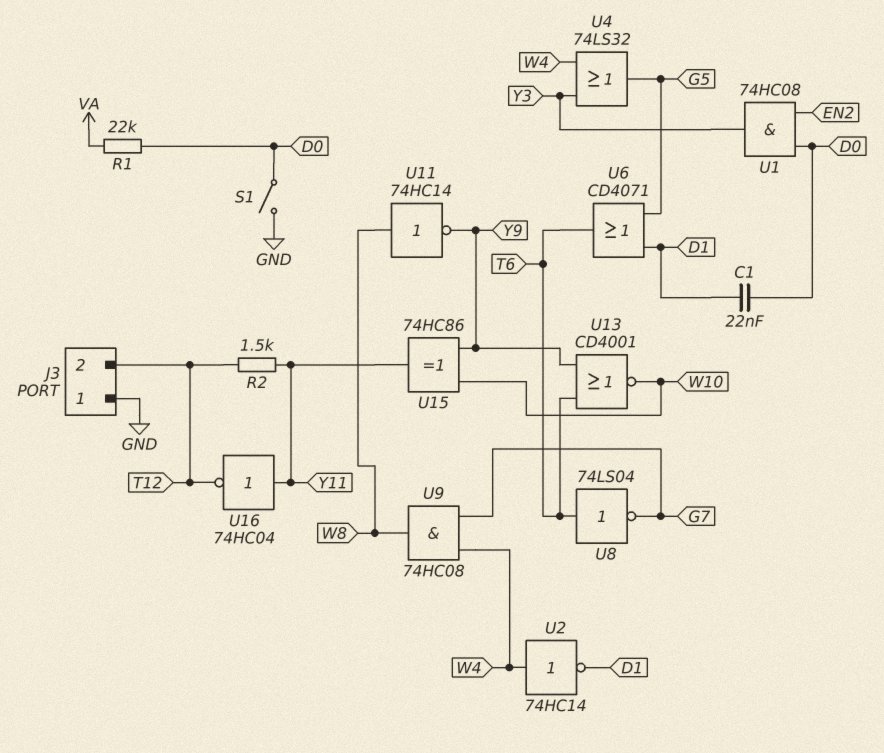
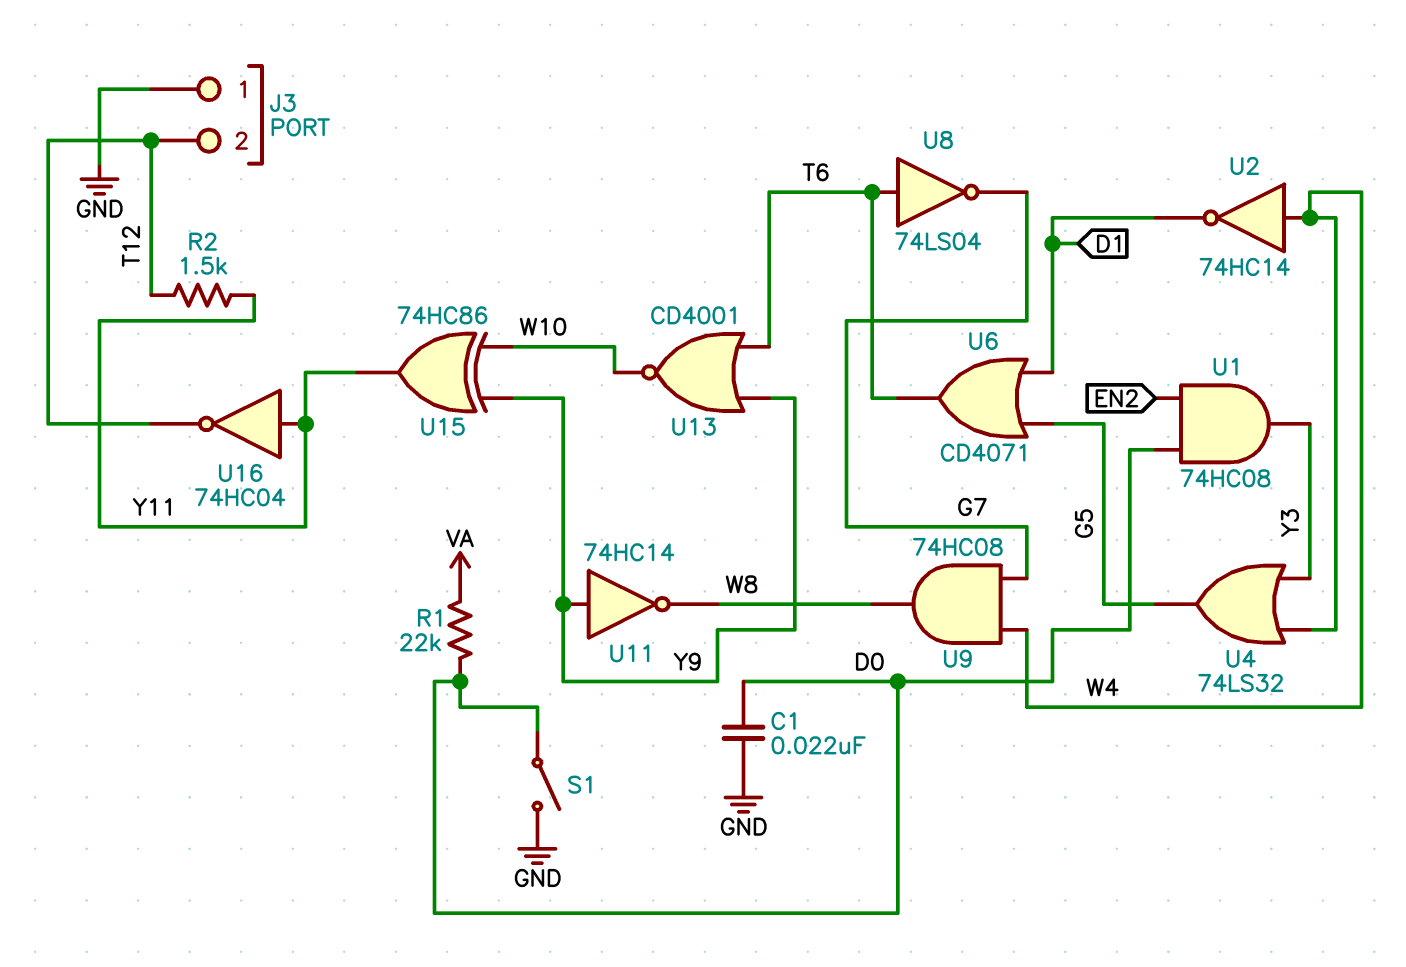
C1: 22nF (D0, D1) -> 22nF (D0, GND)
U11: NOT 74HC14 (in W8, out Y9) -> NOT 74HC14 (in Y9, out W8)

